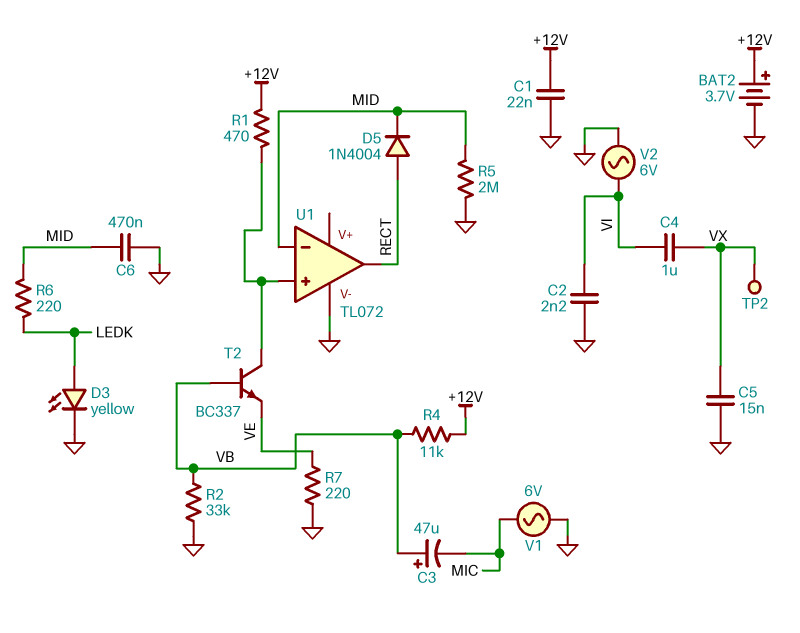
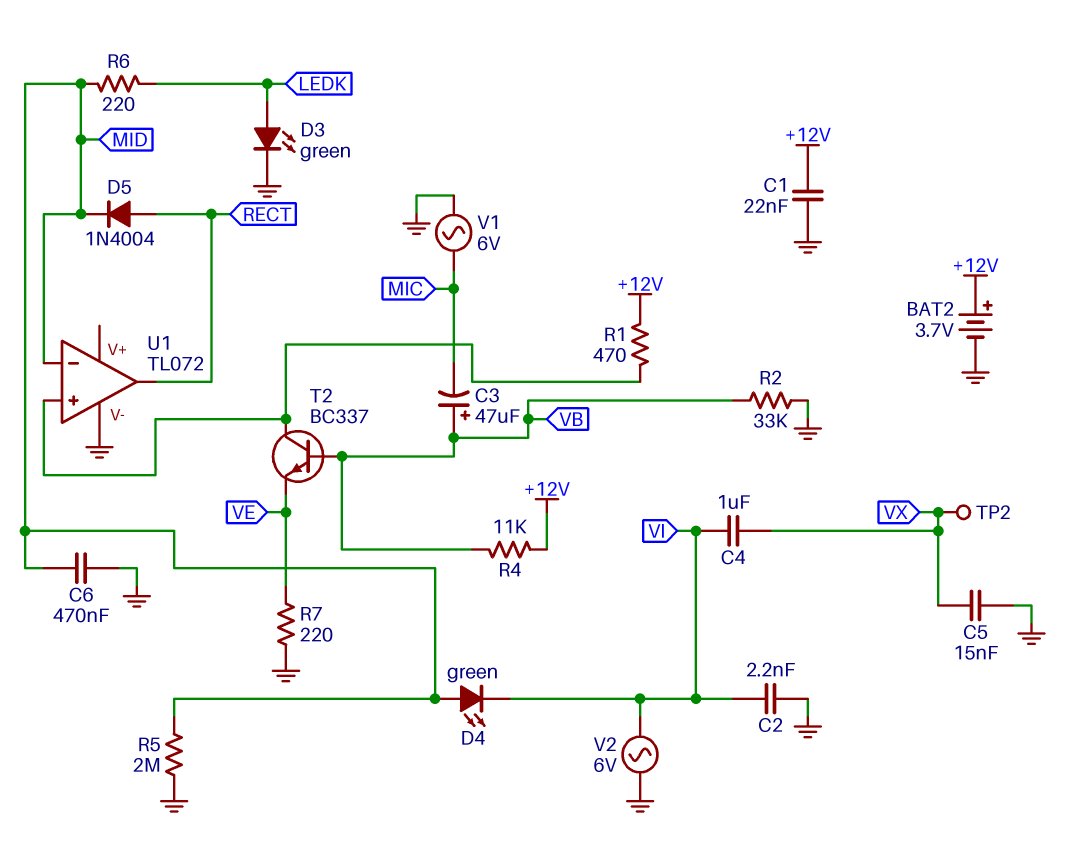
D3: LED yellow (A LEDK, K GND) -> LED green (A LEDK, K GND)
D4: none -> LED green (A MID, K VI)

